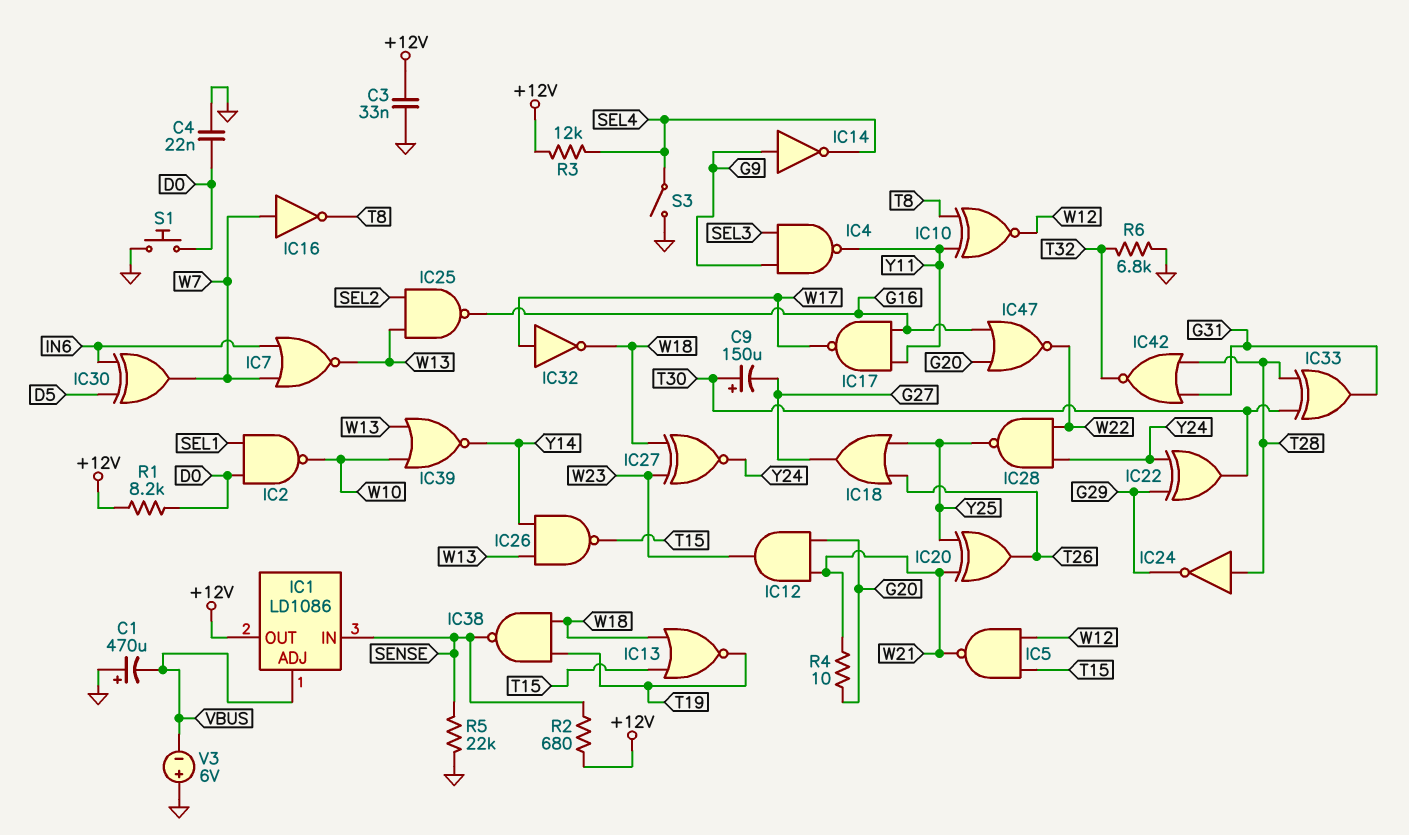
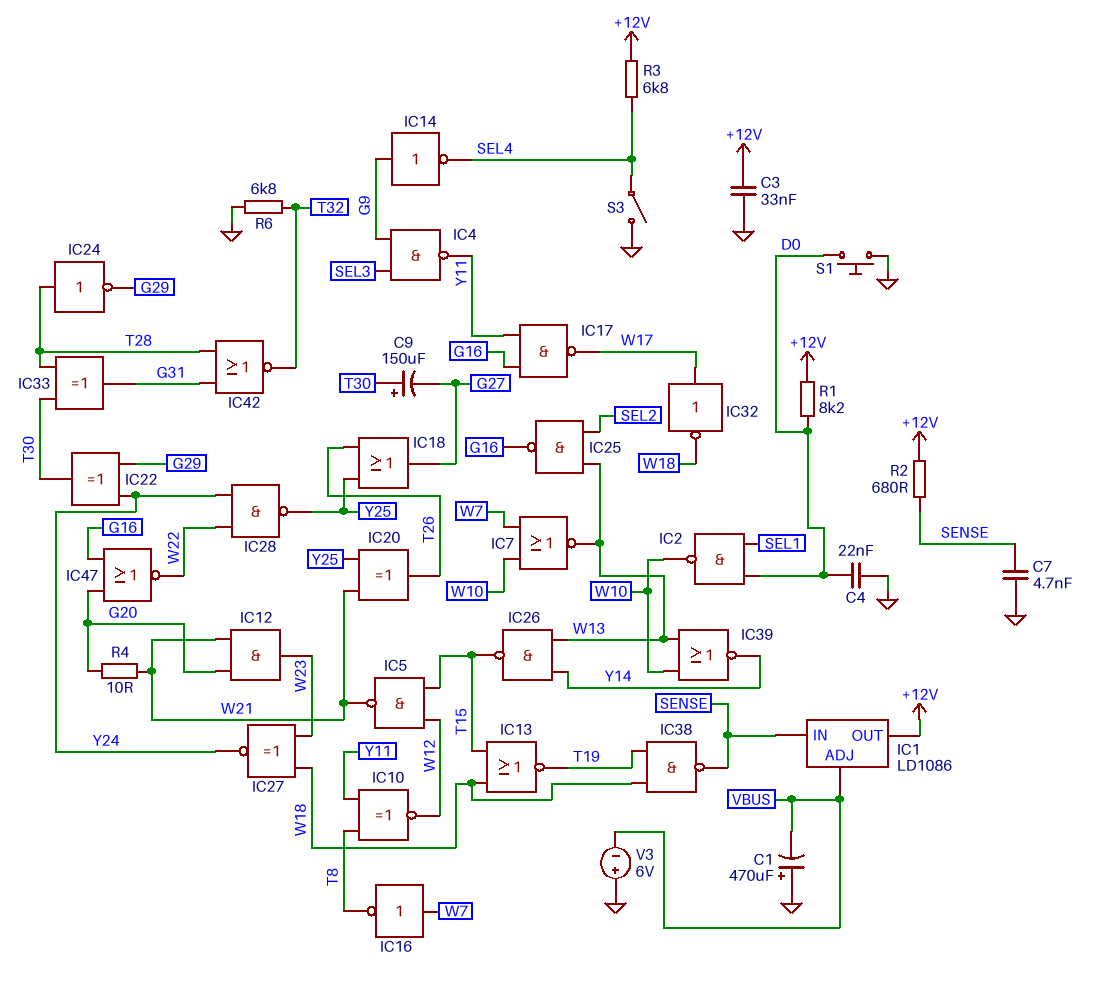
C7: none -> 4.7nF (GND, SENSE)
IC7: NOR (in IN6, in W7, out W13) -> NOR (in W7, in W10, out W13)
IC30: XOR (in D5, in IN6, out W7) -> none
R3: 12k (+12V, SEL4) -> 6.8k (+12V, SEL4)
R5: 22k (GND, SENSE) -> none

